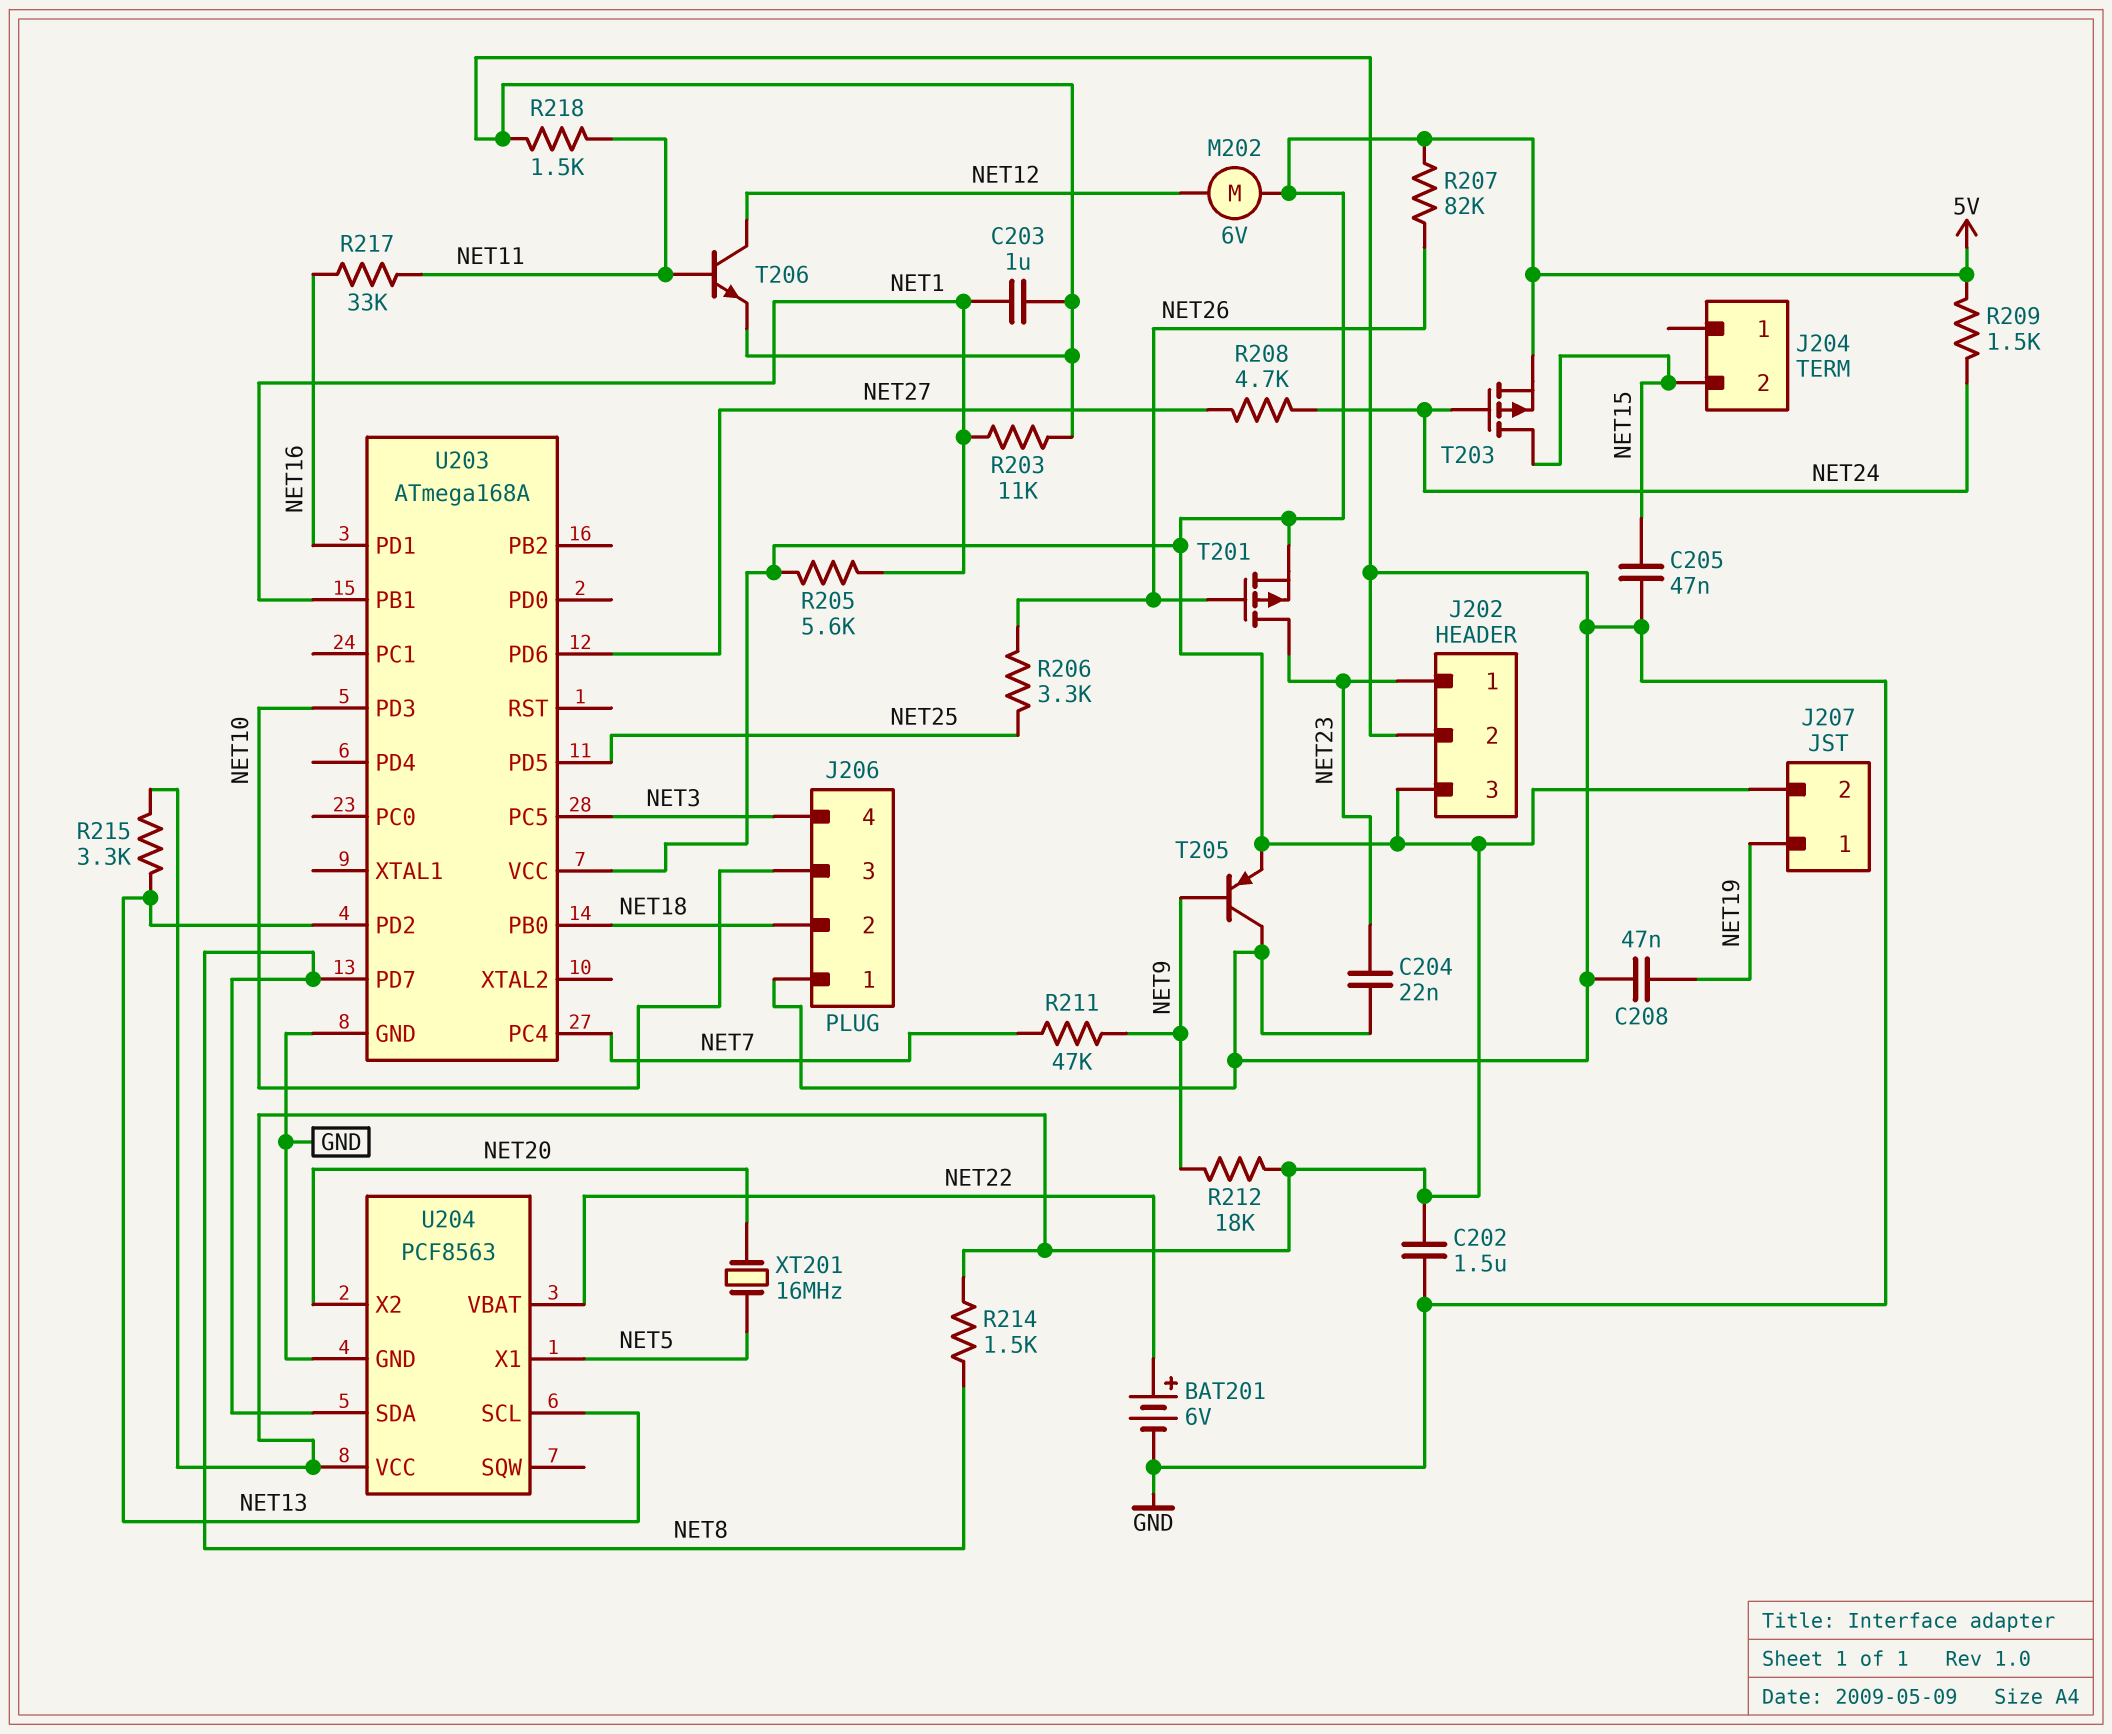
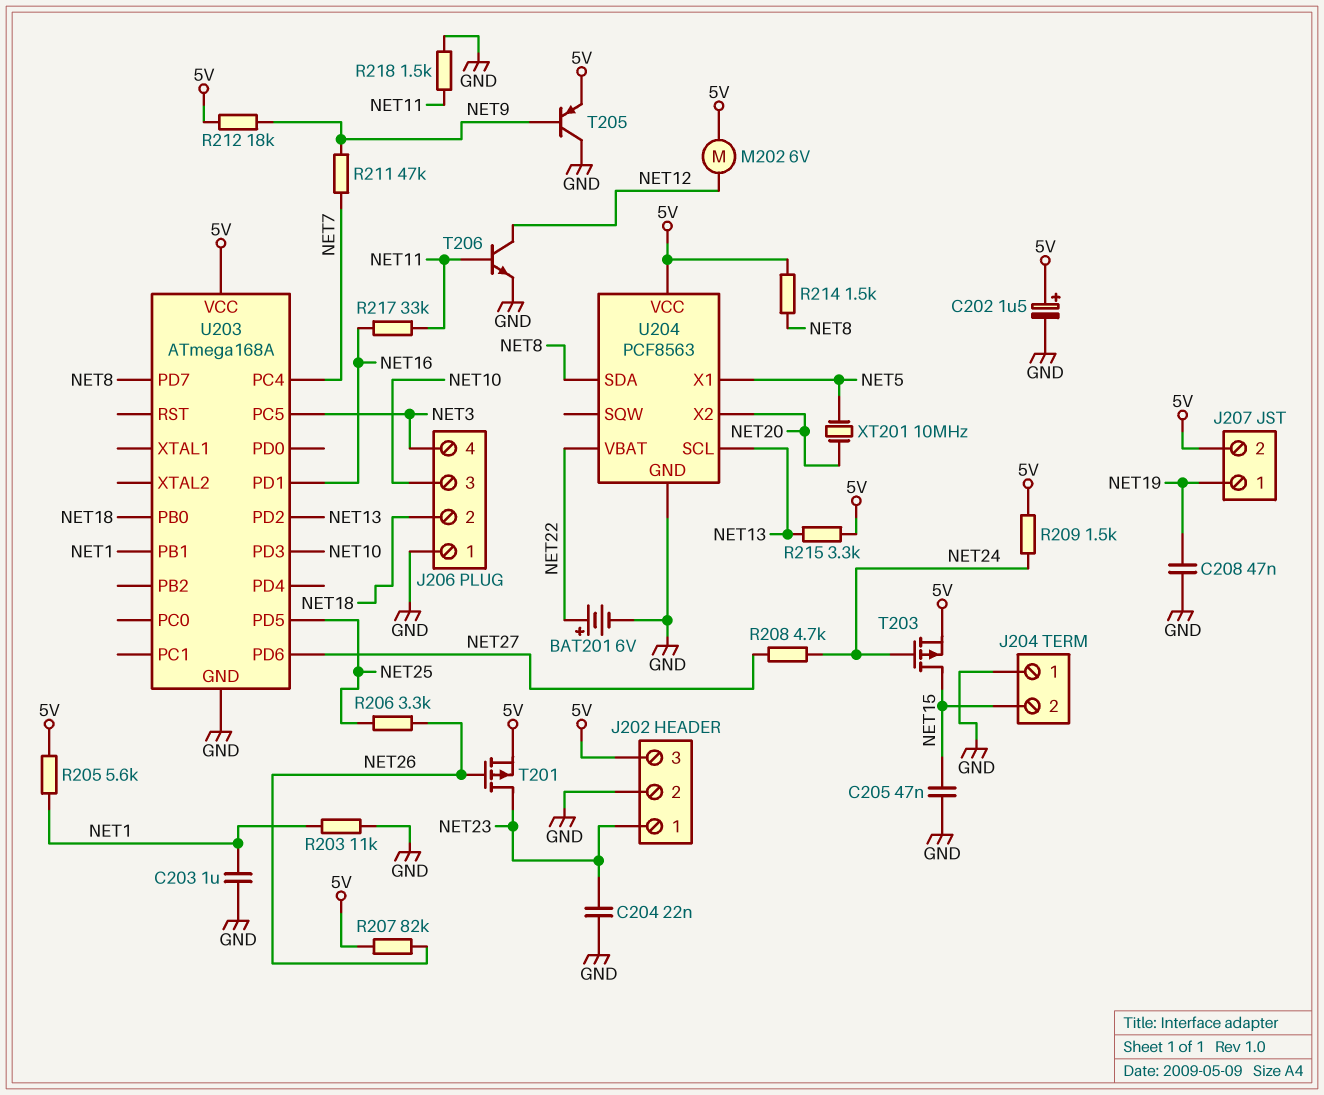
C202: 1.5uF (5V, GND) -> 1.5uF (plus 5V, minus GND)
J204 pin 1: none -> GND
XT201: 16MHz (NET5, NET20) -> 10MHz (NET5, NET20)

